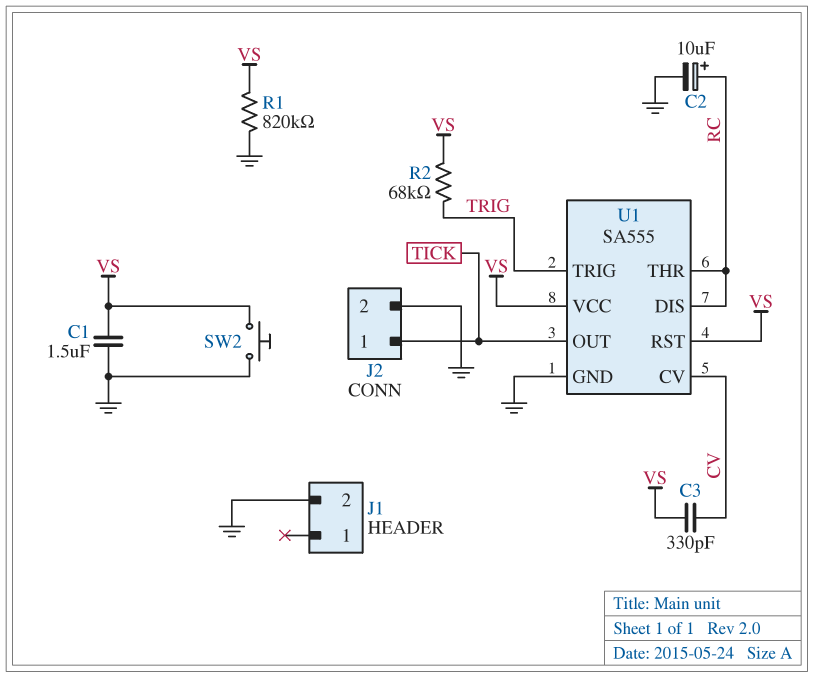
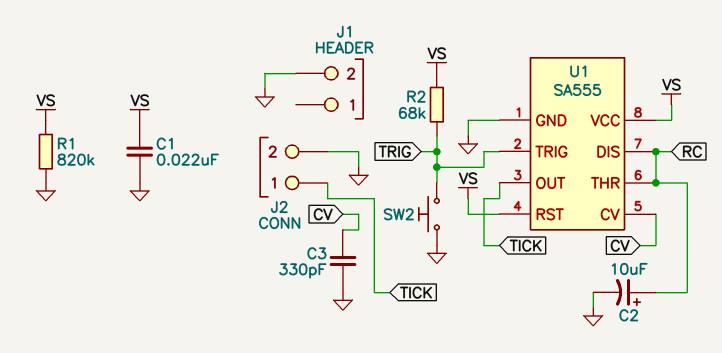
C1: 1.5uF (GND, VS) -> 22nF (GND, VS)
C3: 330pF (CV, VS) -> 330pF (CV, GND)
SW2: button (GND, VS) -> button (GND, TRIG)

